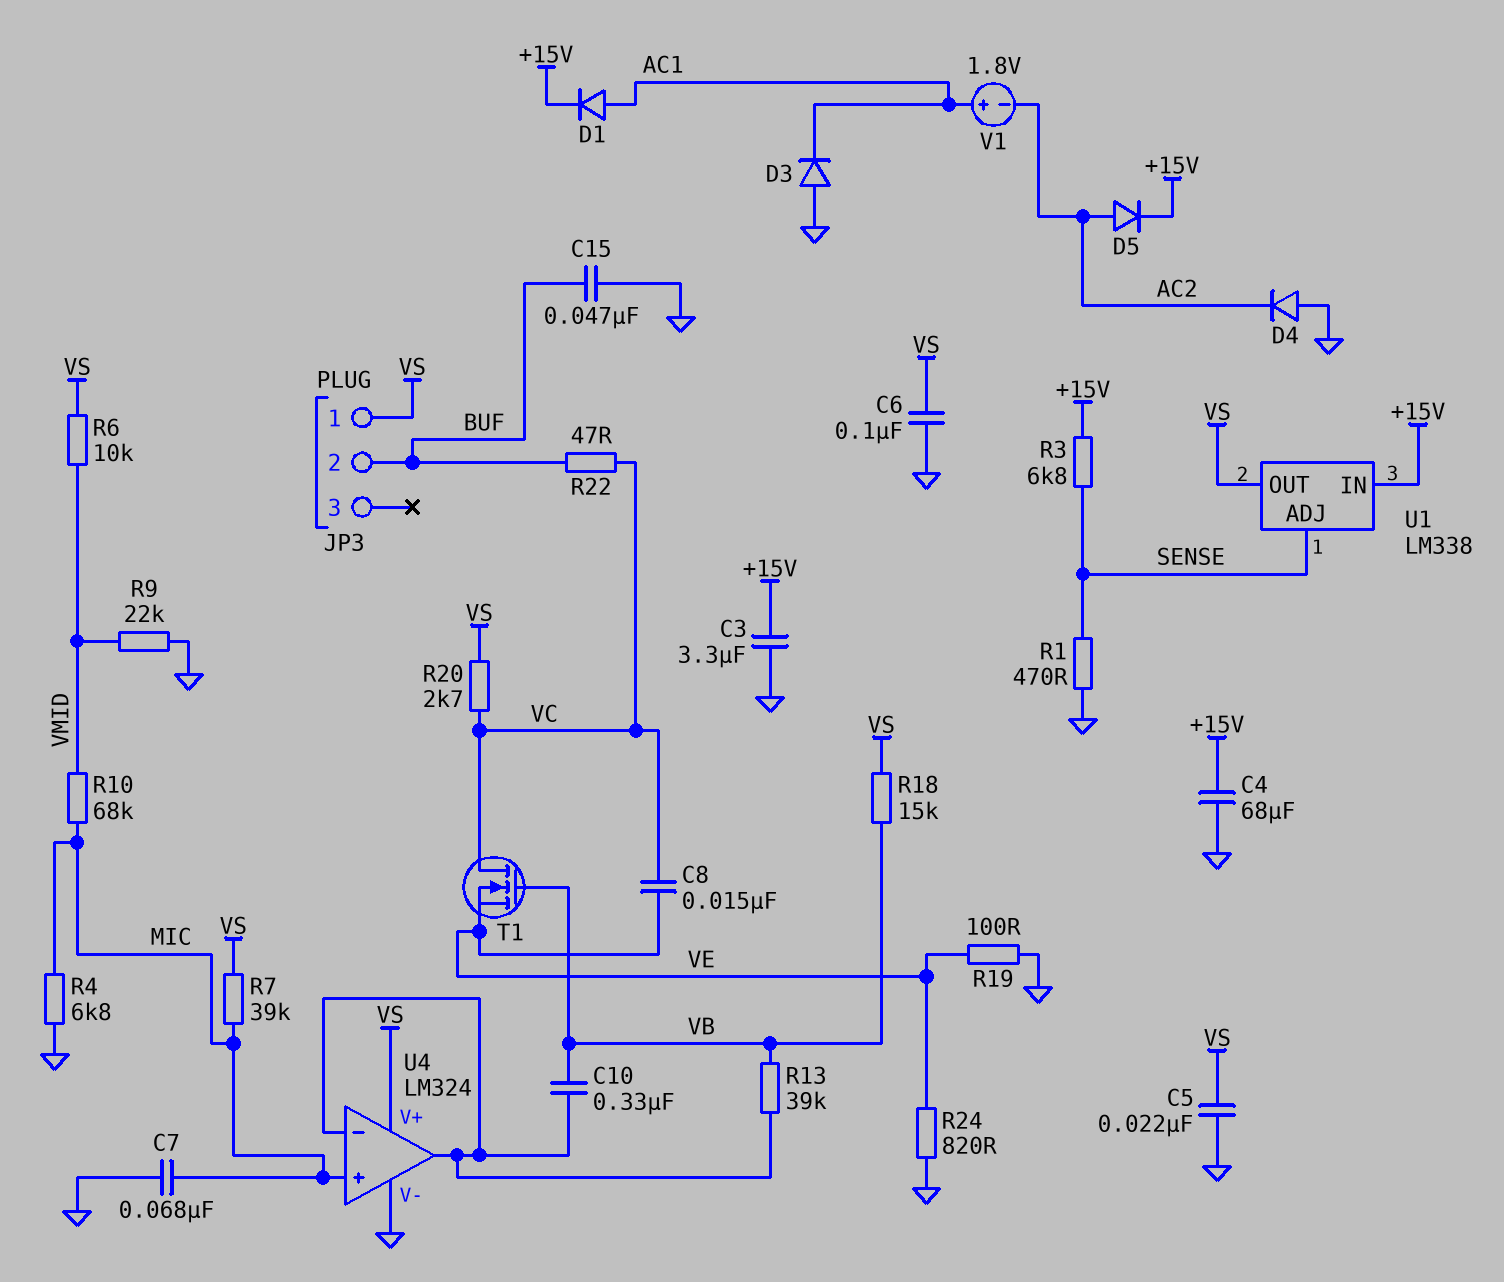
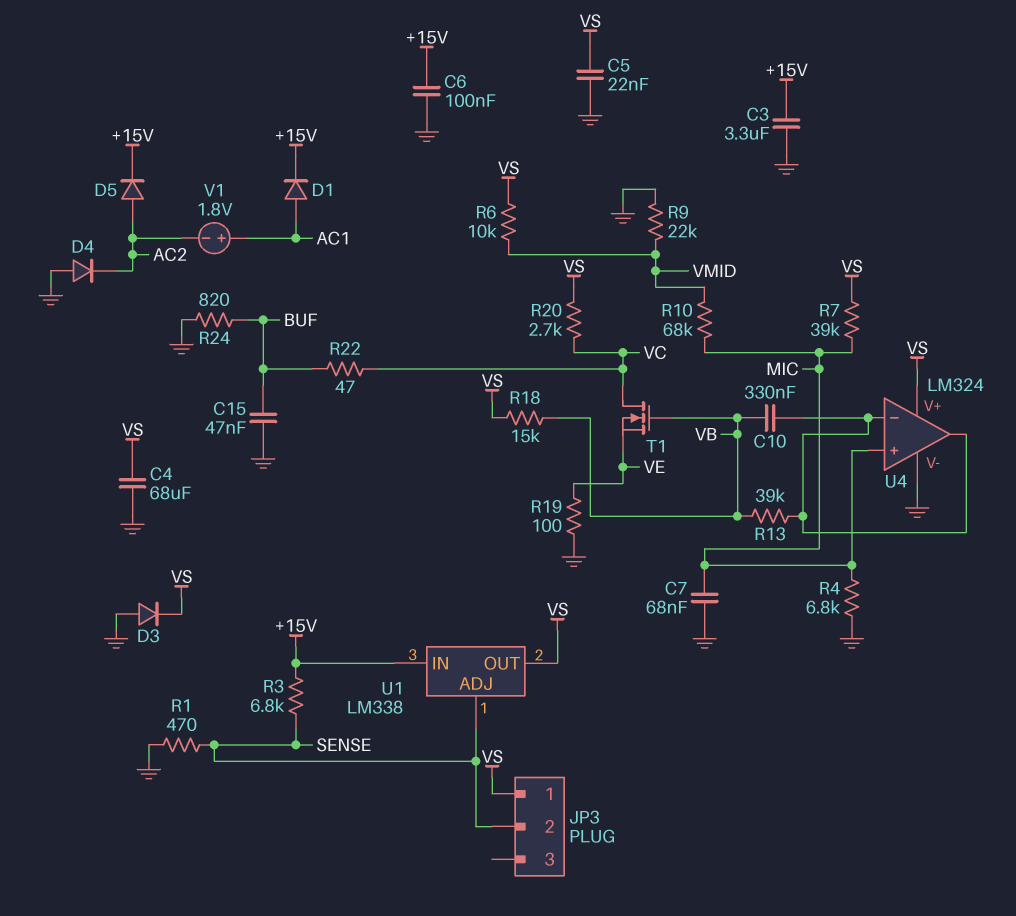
C4: 68uF (+15V, GND) -> 68uF (GND, VS)
C6: 100nF (GND, VS) -> 100nF (+15V, GND)
C8: 15nF (VC, VE) -> none
D3: diode (A GND, K AC1) -> diode (A GND, K VS)
JP3 pin 2: BUF -> SENSE
R24: 820 (GND, VE) -> 820 (BUF, GND)

